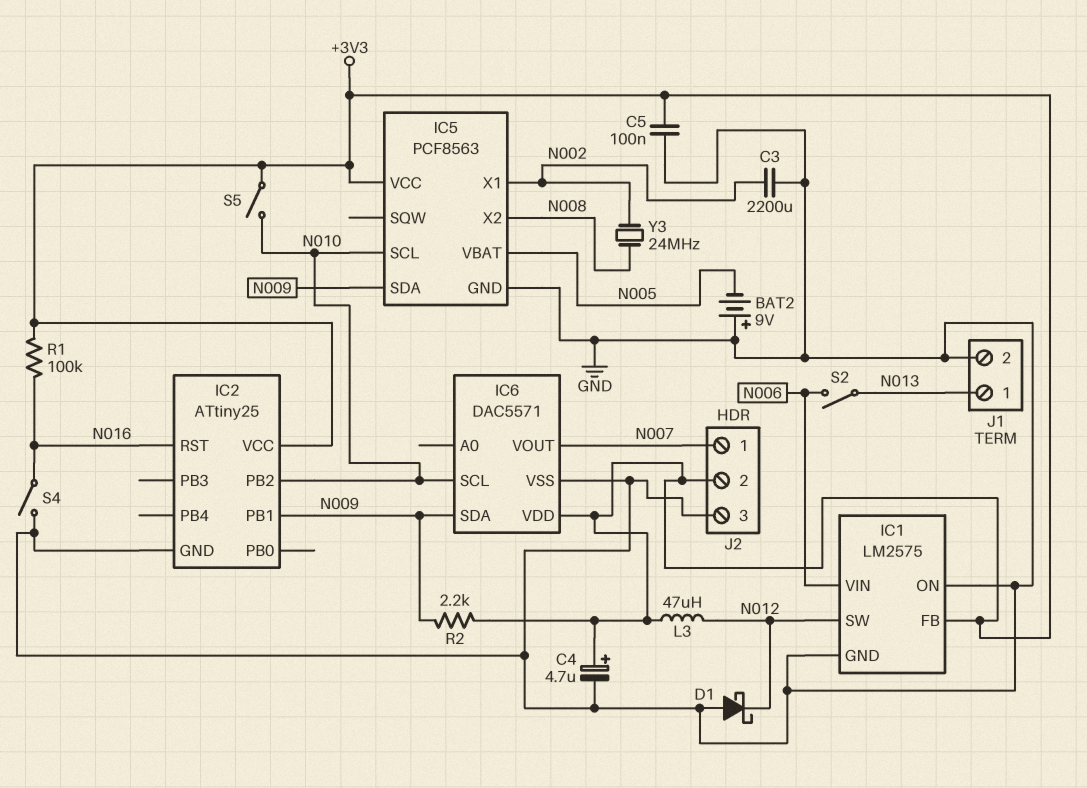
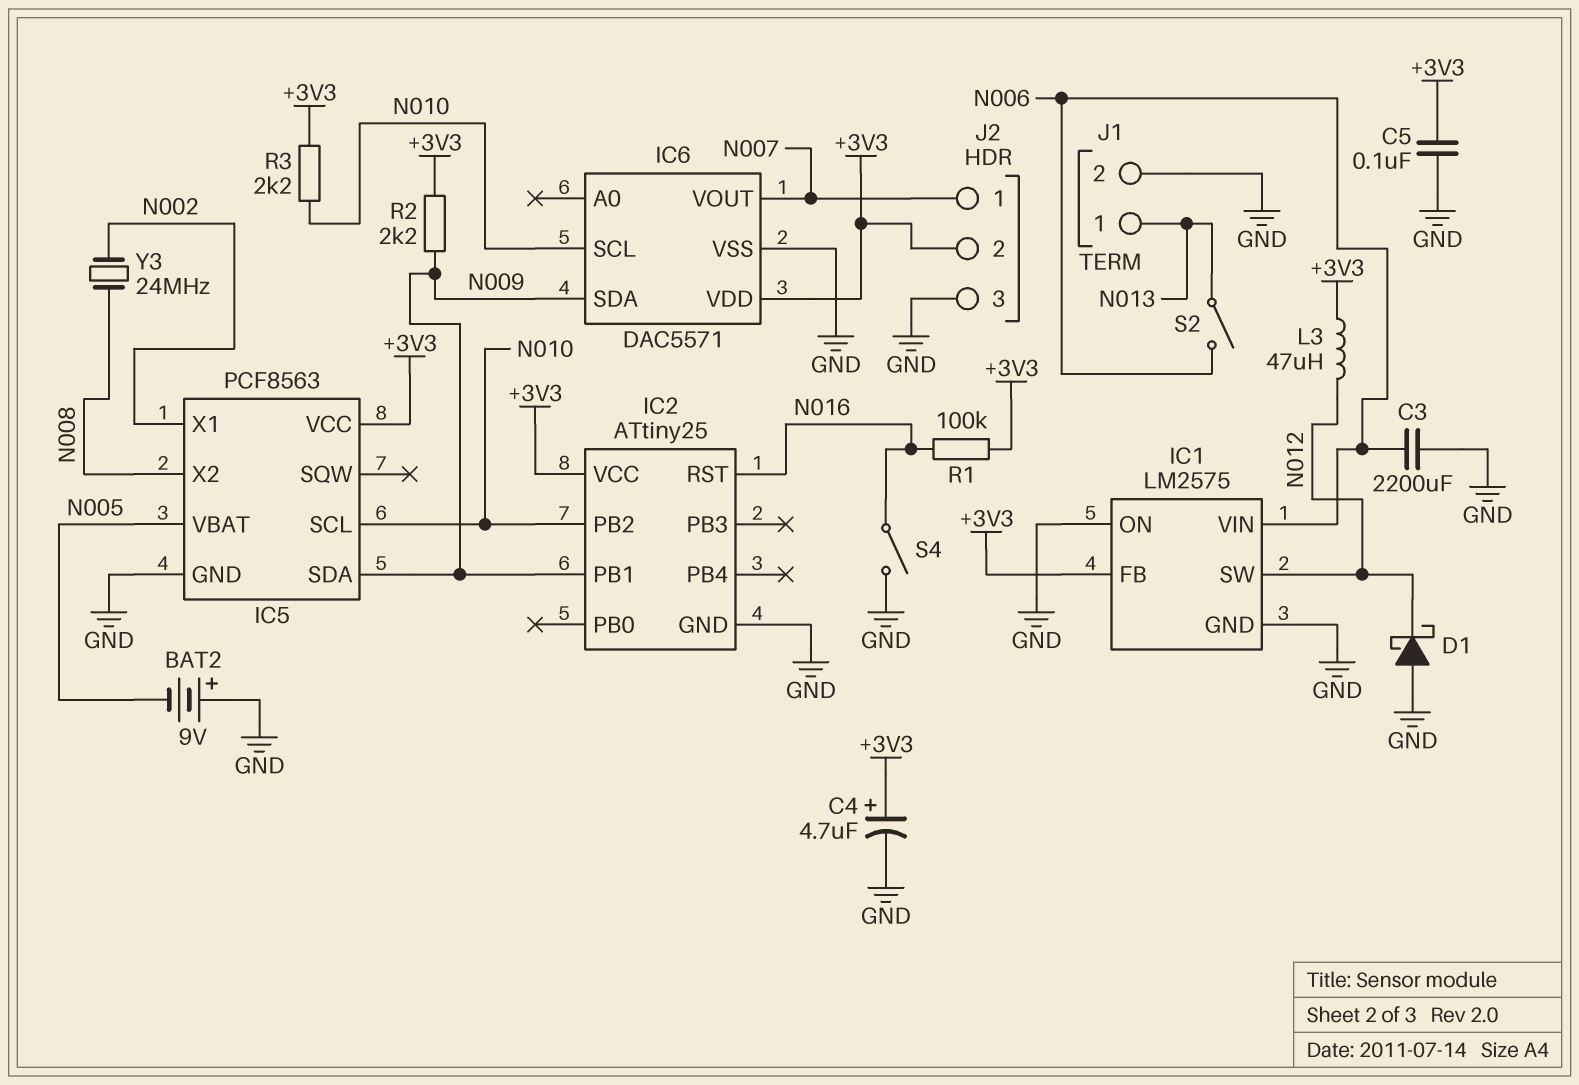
C3: 2200uF (GND, N002) -> 2200uF (GND, N006)
R3: none -> 2.2k (+3V3, N010)
S5: switch (+3V3, N010) -> none

